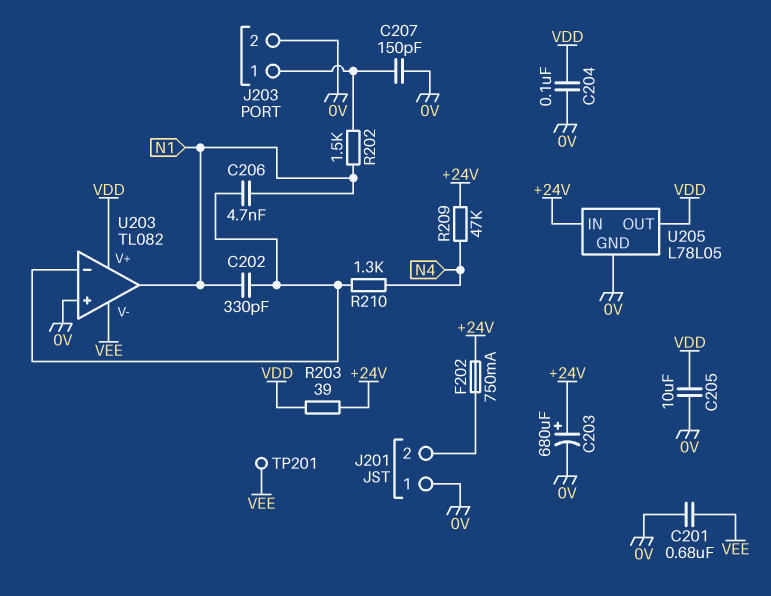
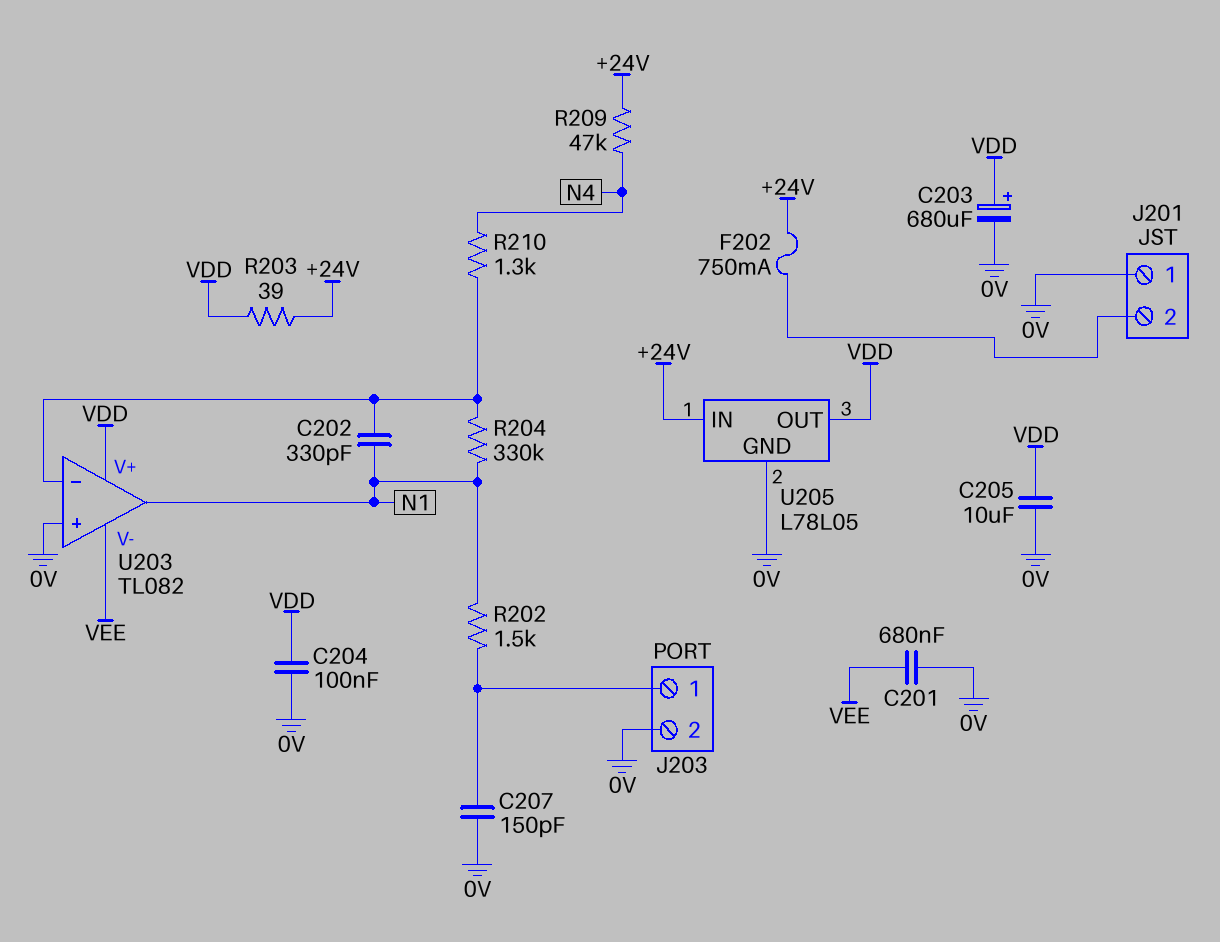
C203: 680uF (plus +24V, minus 0V) -> 680uF (plus VDD, minus 0V)
C206: 4.7nF (N1, U203/in-) -> none
R204: none -> 330k (N1, U203/in-)
TP201: test point (VEE) -> none

